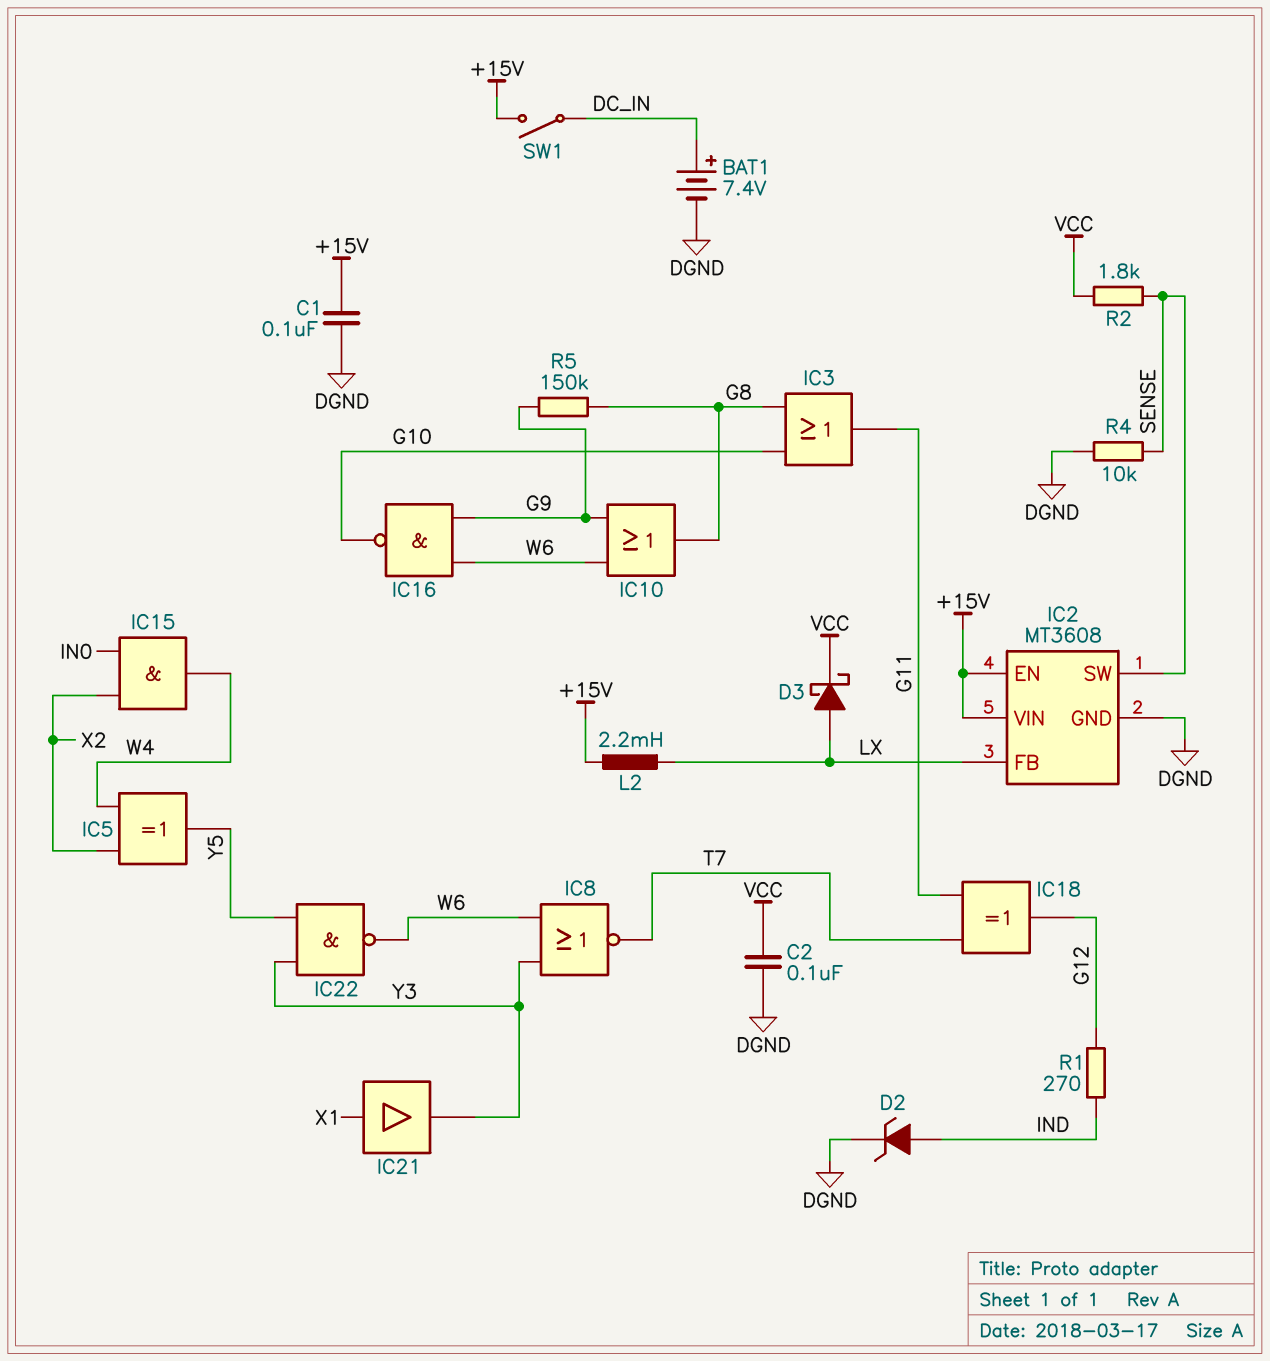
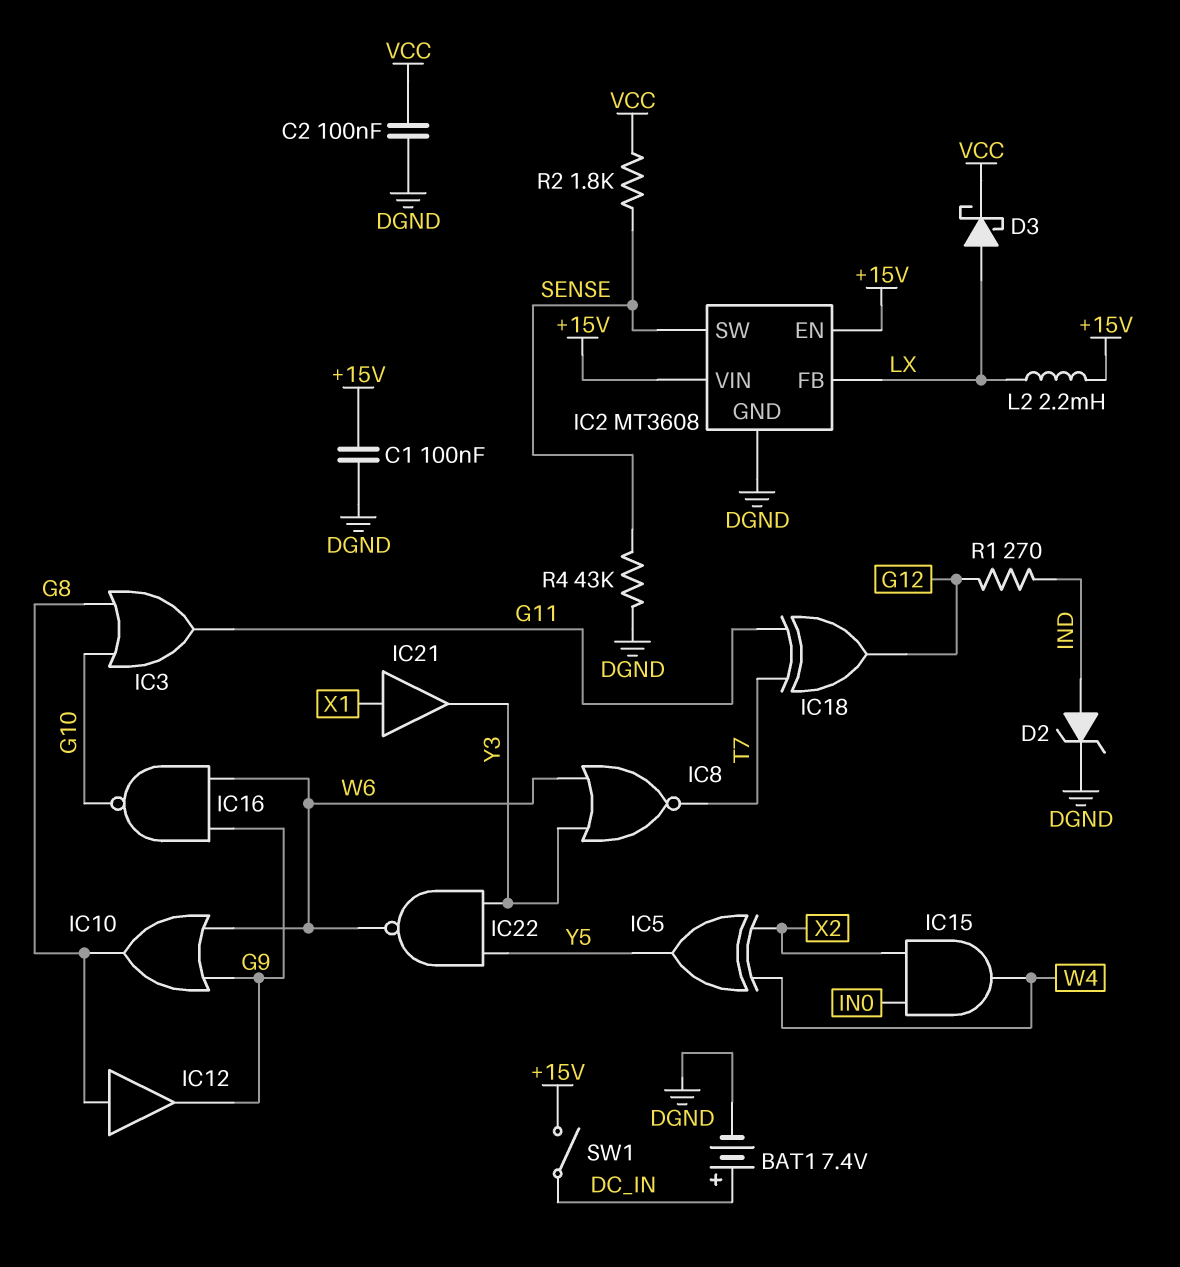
IC12: none -> buffer (in G8, out G9)
R4: 10k (DGND, SENSE) -> 43k (DGND, SENSE)
R5: 150k (G8, G9) -> none

